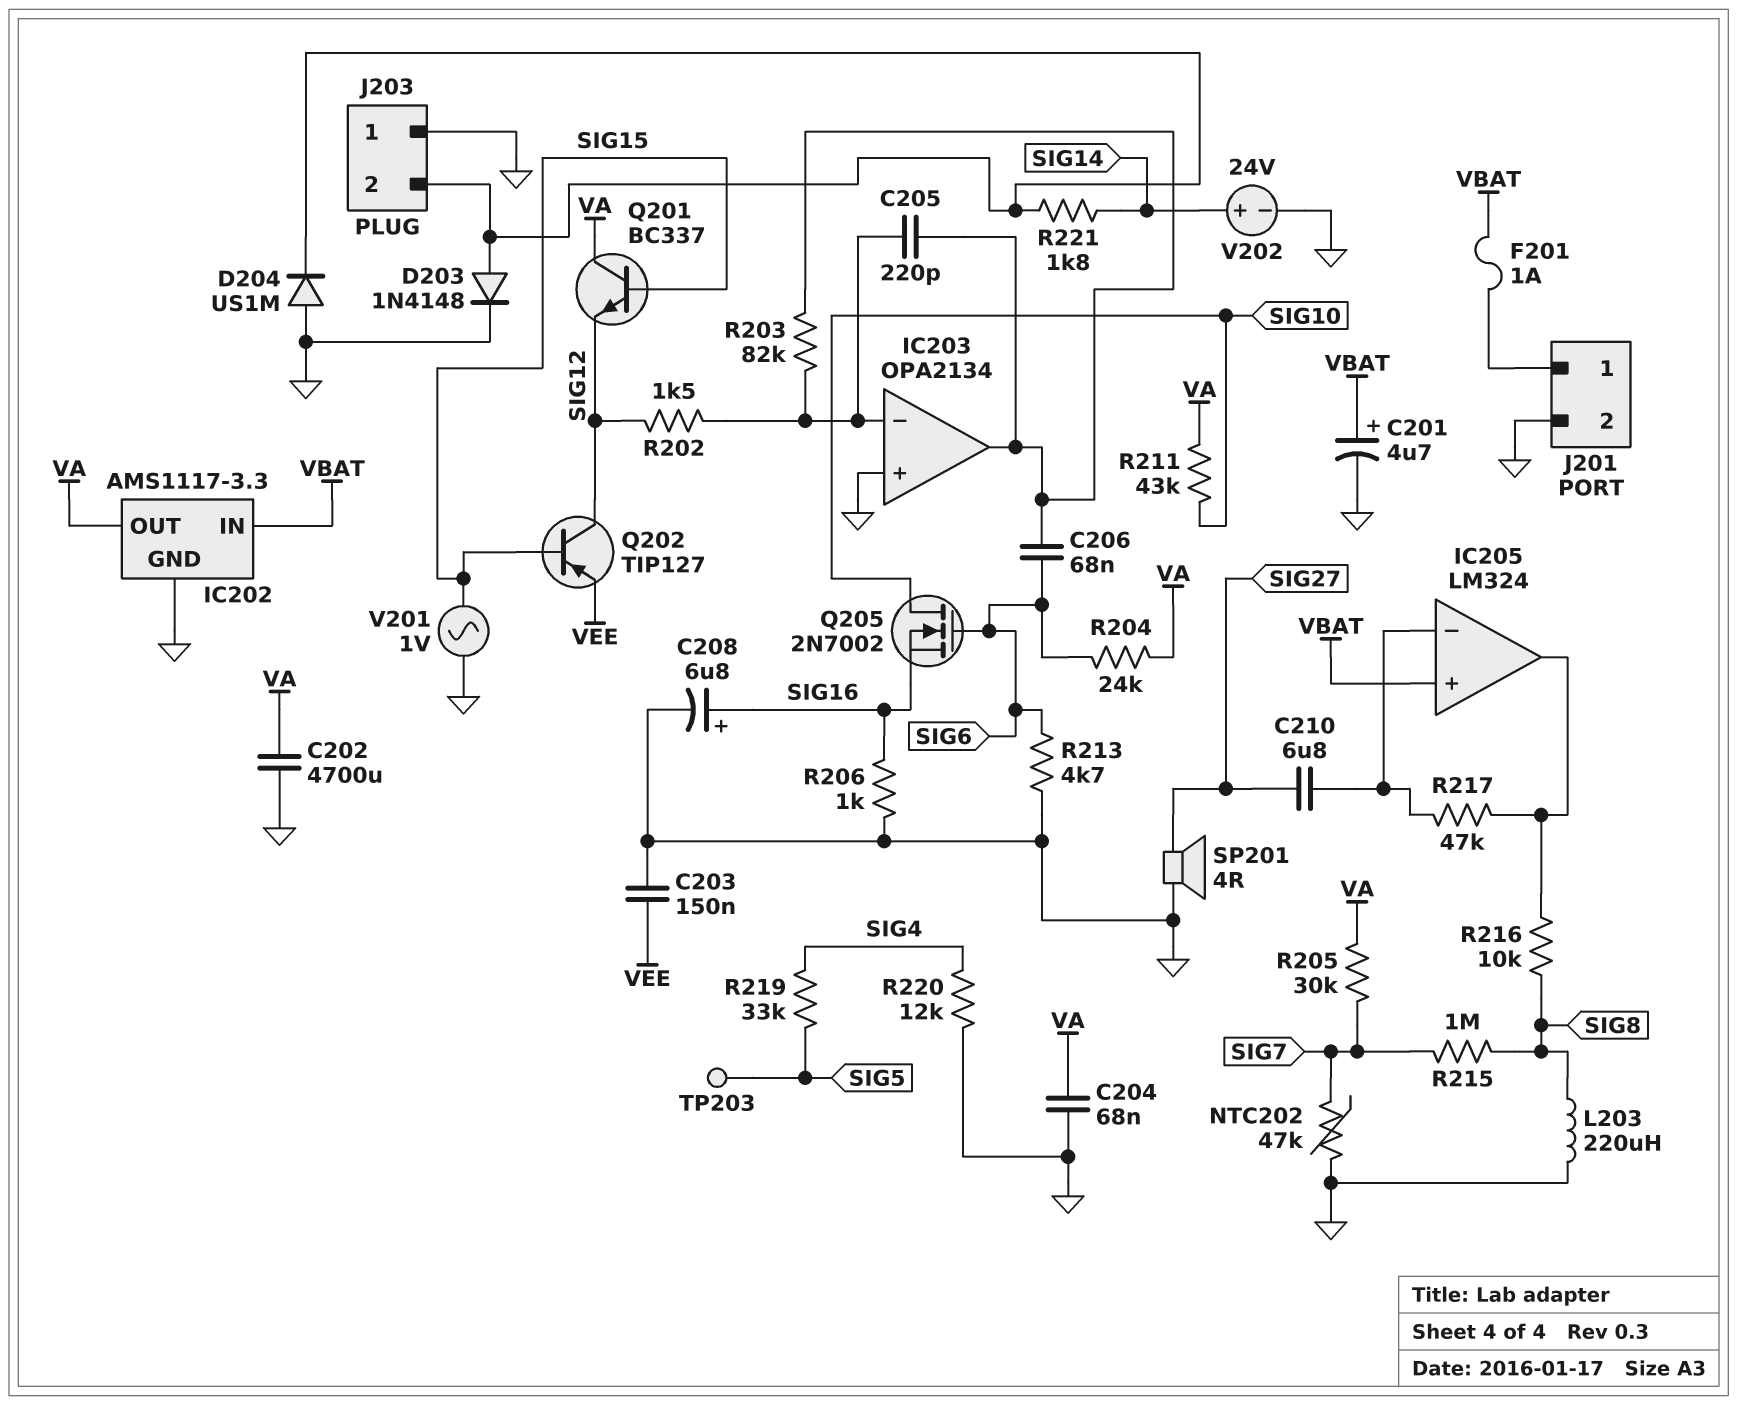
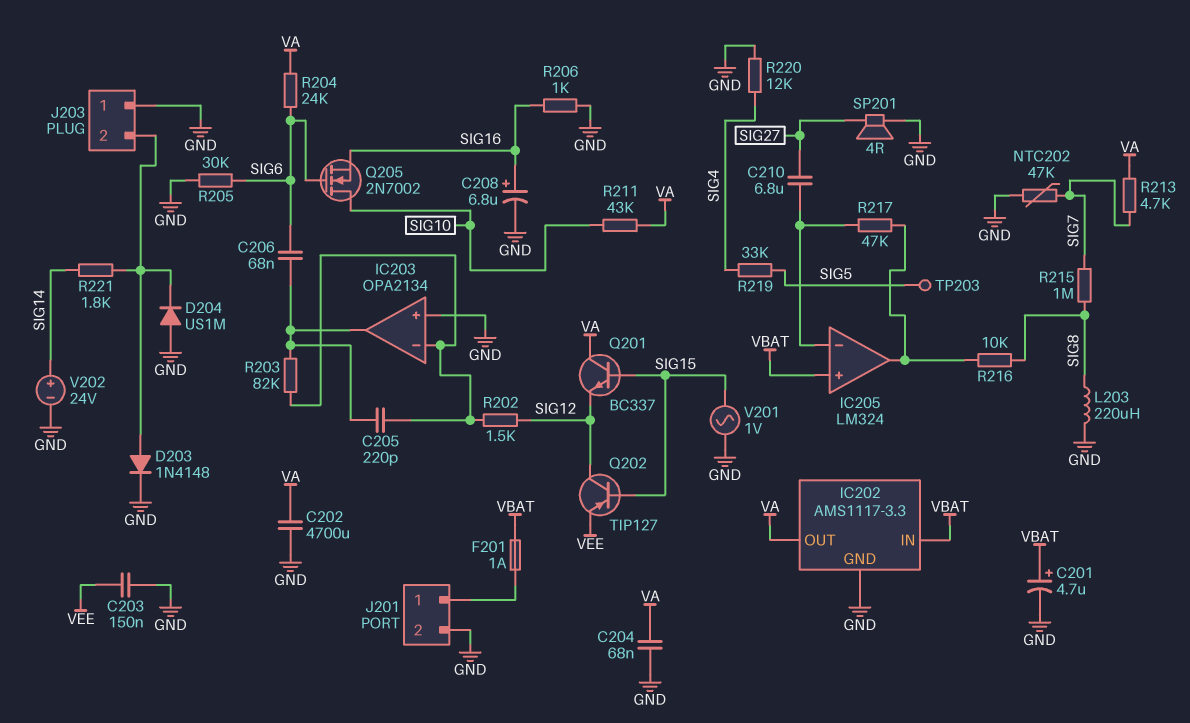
R205: 30k (SIG7, VA) -> 30k (GND, SIG6)
R213: 4.7k (GND, SIG6) -> 4.7k (SIG7, VA)

